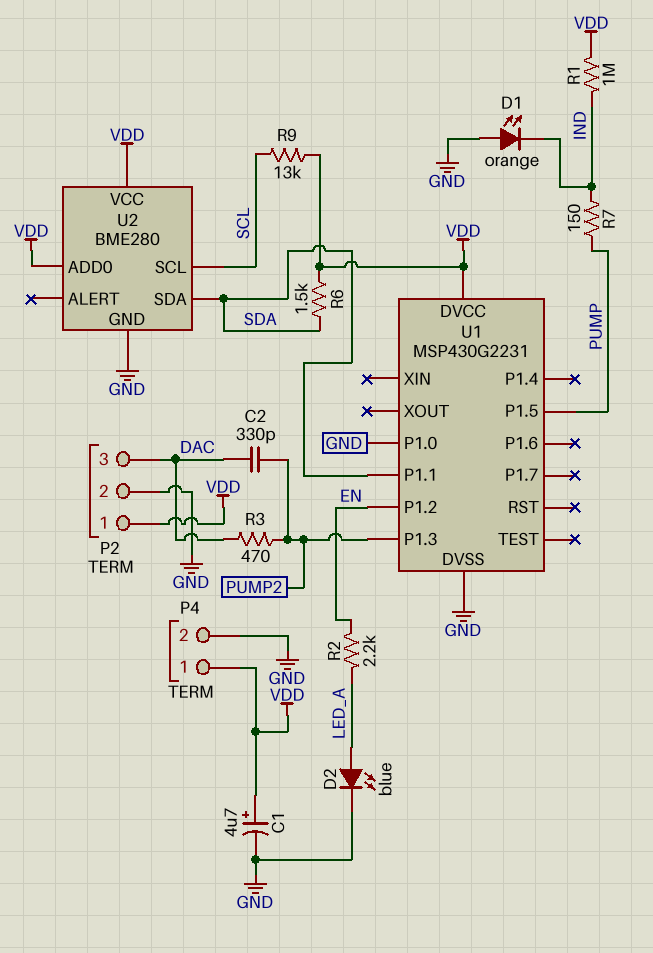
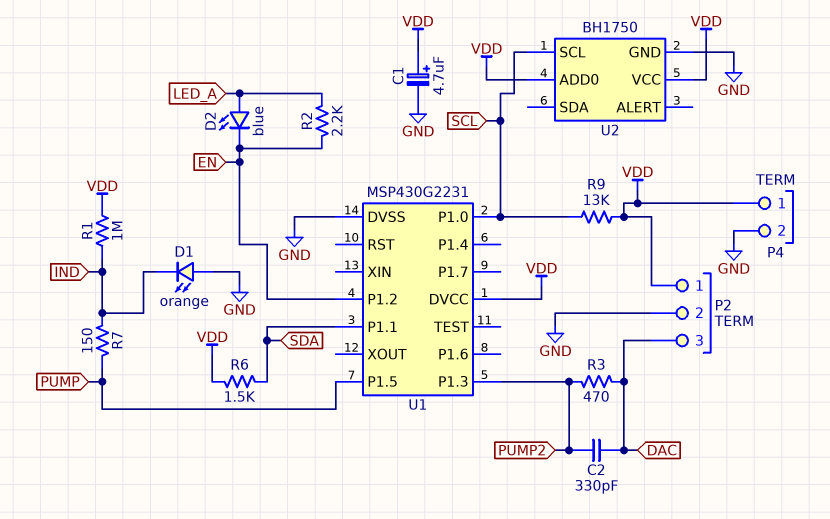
D2: LED blue (A LED_A, K GND) -> LED blue (A LED_A, K EN)
U1 pin P1.0: GND -> SCL
U2: BME280 -> BH1750
U2 pin SDA: SDA -> none

